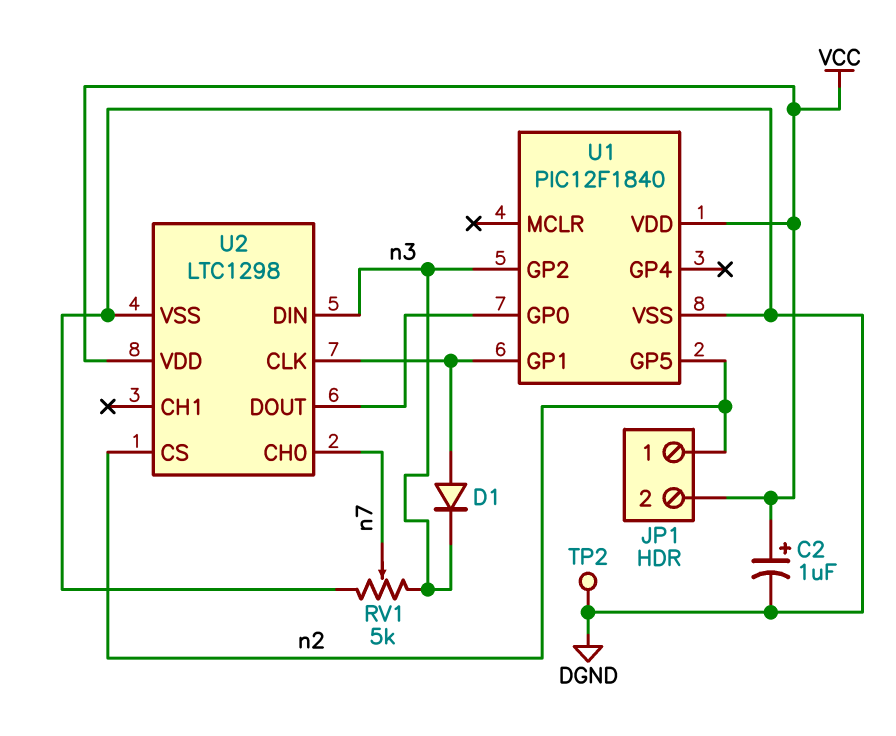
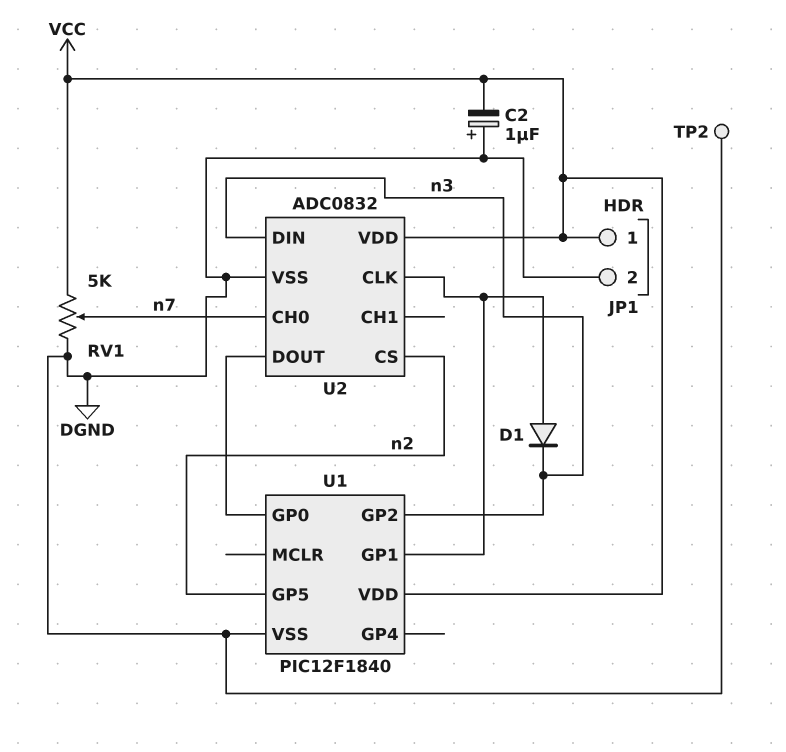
C2: 1uF (plus VCC, minus DGND) -> 1uF (plus DGND, minus VCC)
JP1 pin 1: n2 -> VCC
JP1 pin 2: VCC -> DGND
RV1: 5k (DGND, n3, wiper n7) -> 5k (DGND, VCC, wiper n7)
U2: LTC1298 -> ADC0832

